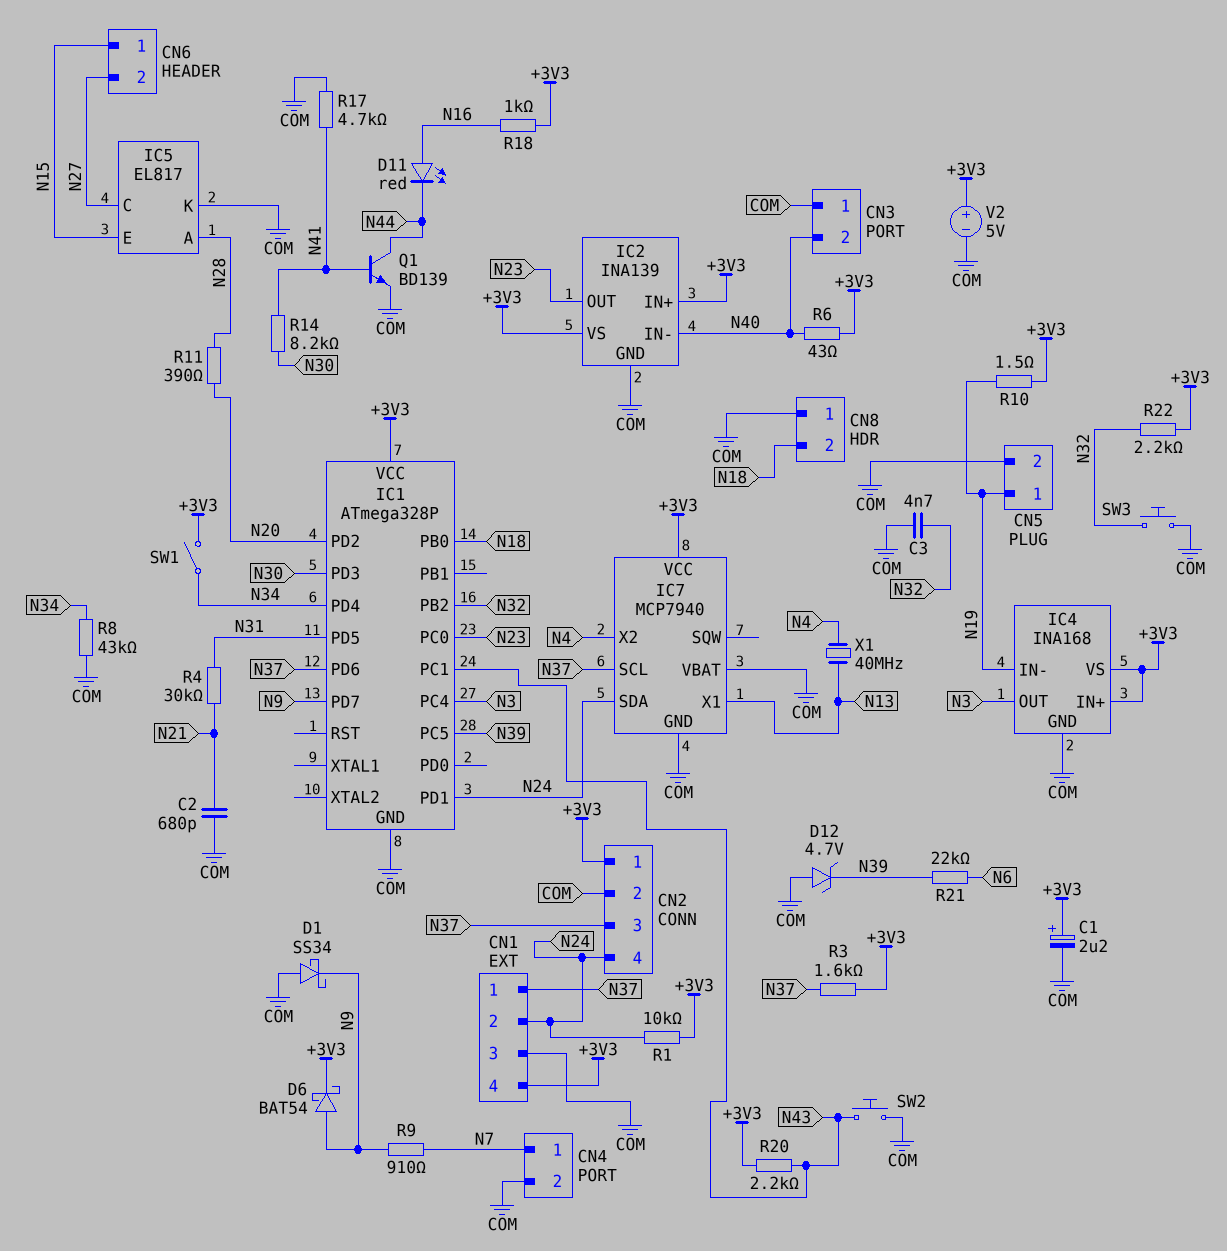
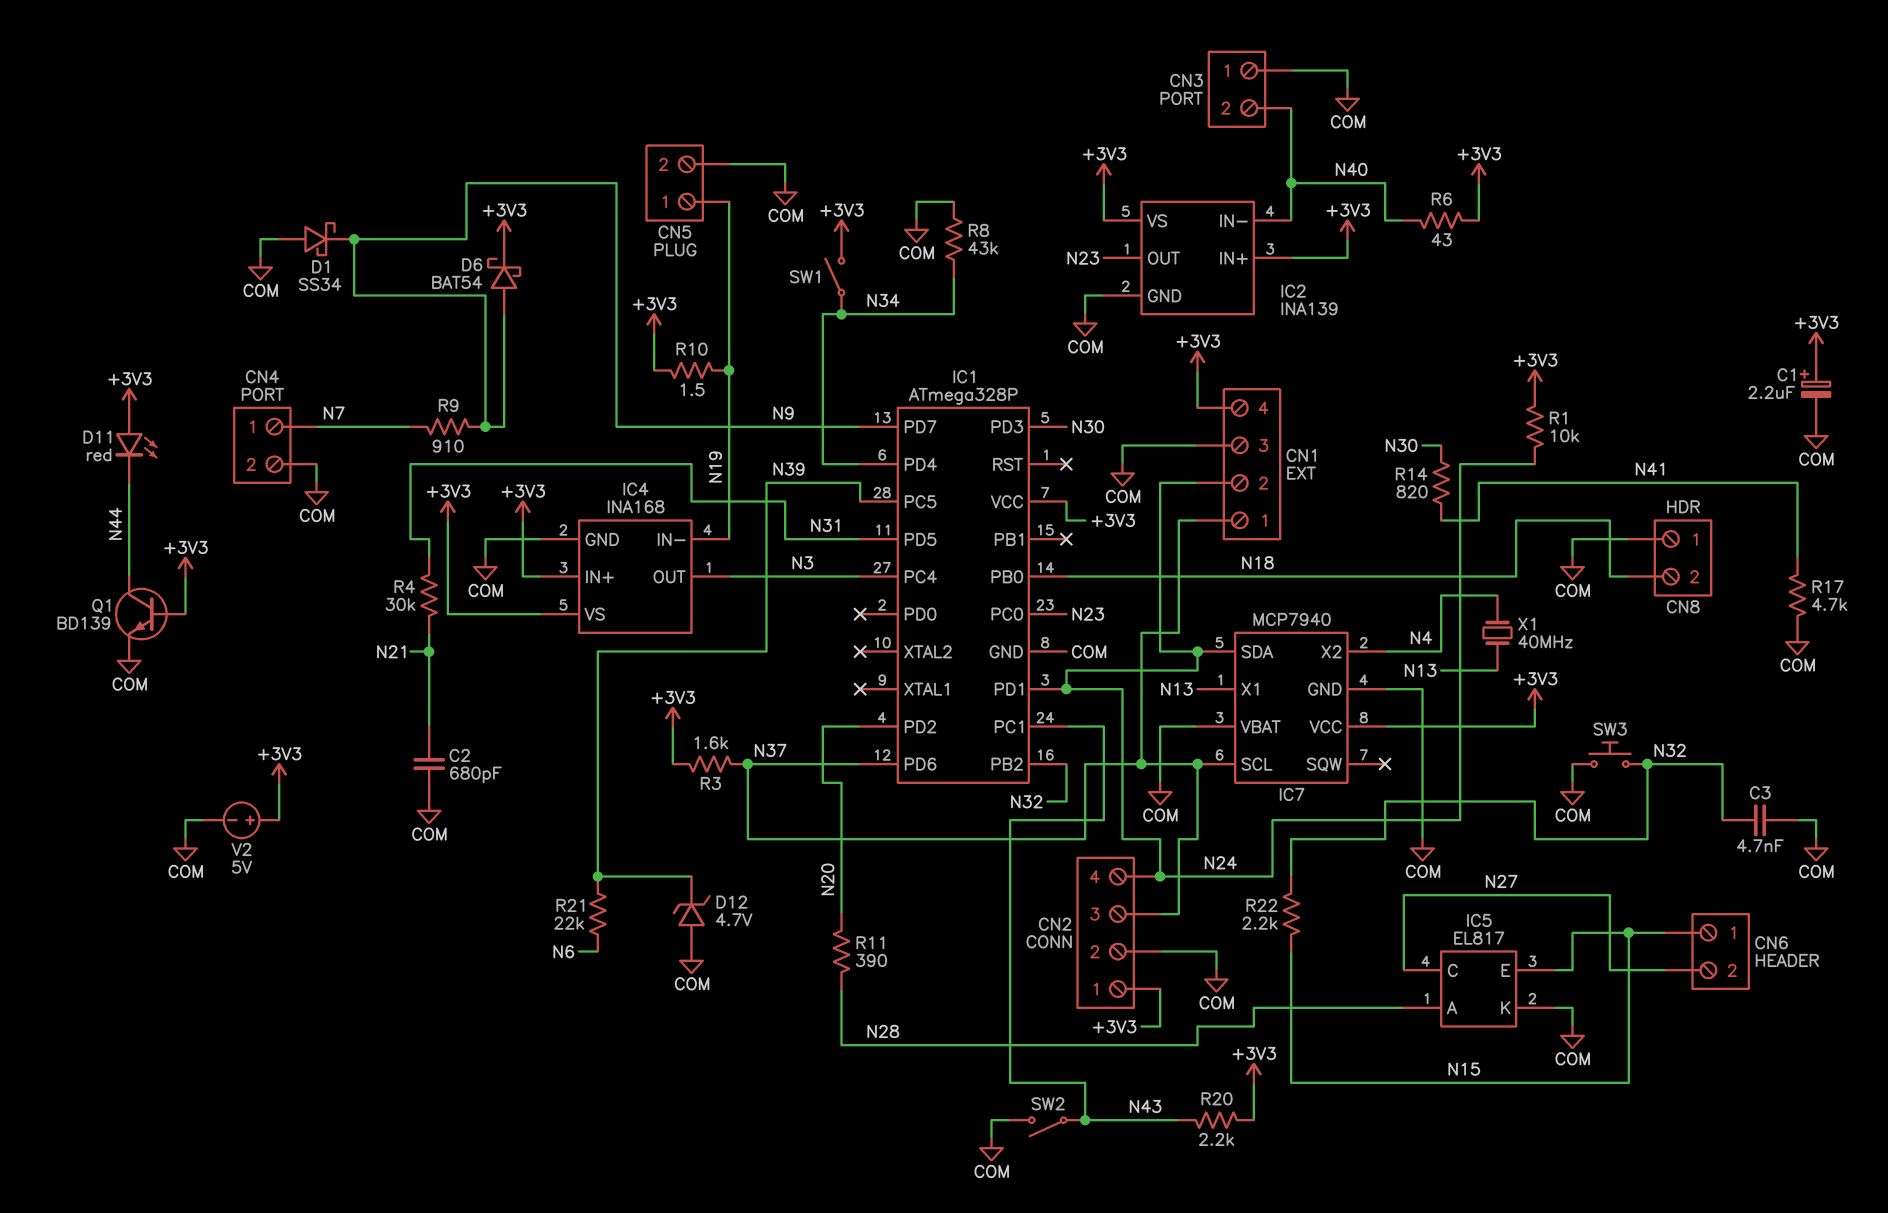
D11: LED red (A N16, K N44) -> LED red (A +3V3, K N44)
Q1: NPN BD139 (B N41, C N44, E COM) -> NPN BD139 (B +3V3, C N44, E COM)
R14: 8.2k (N30, N41) -> 820 (N30, N41)
R18: 1k (+3V3, N16) -> none
R22: 2.2k (+3V3, N32) -> 2.2k (N15, N32)
SW2: button (COM, N43) -> switch (COM, N43)

